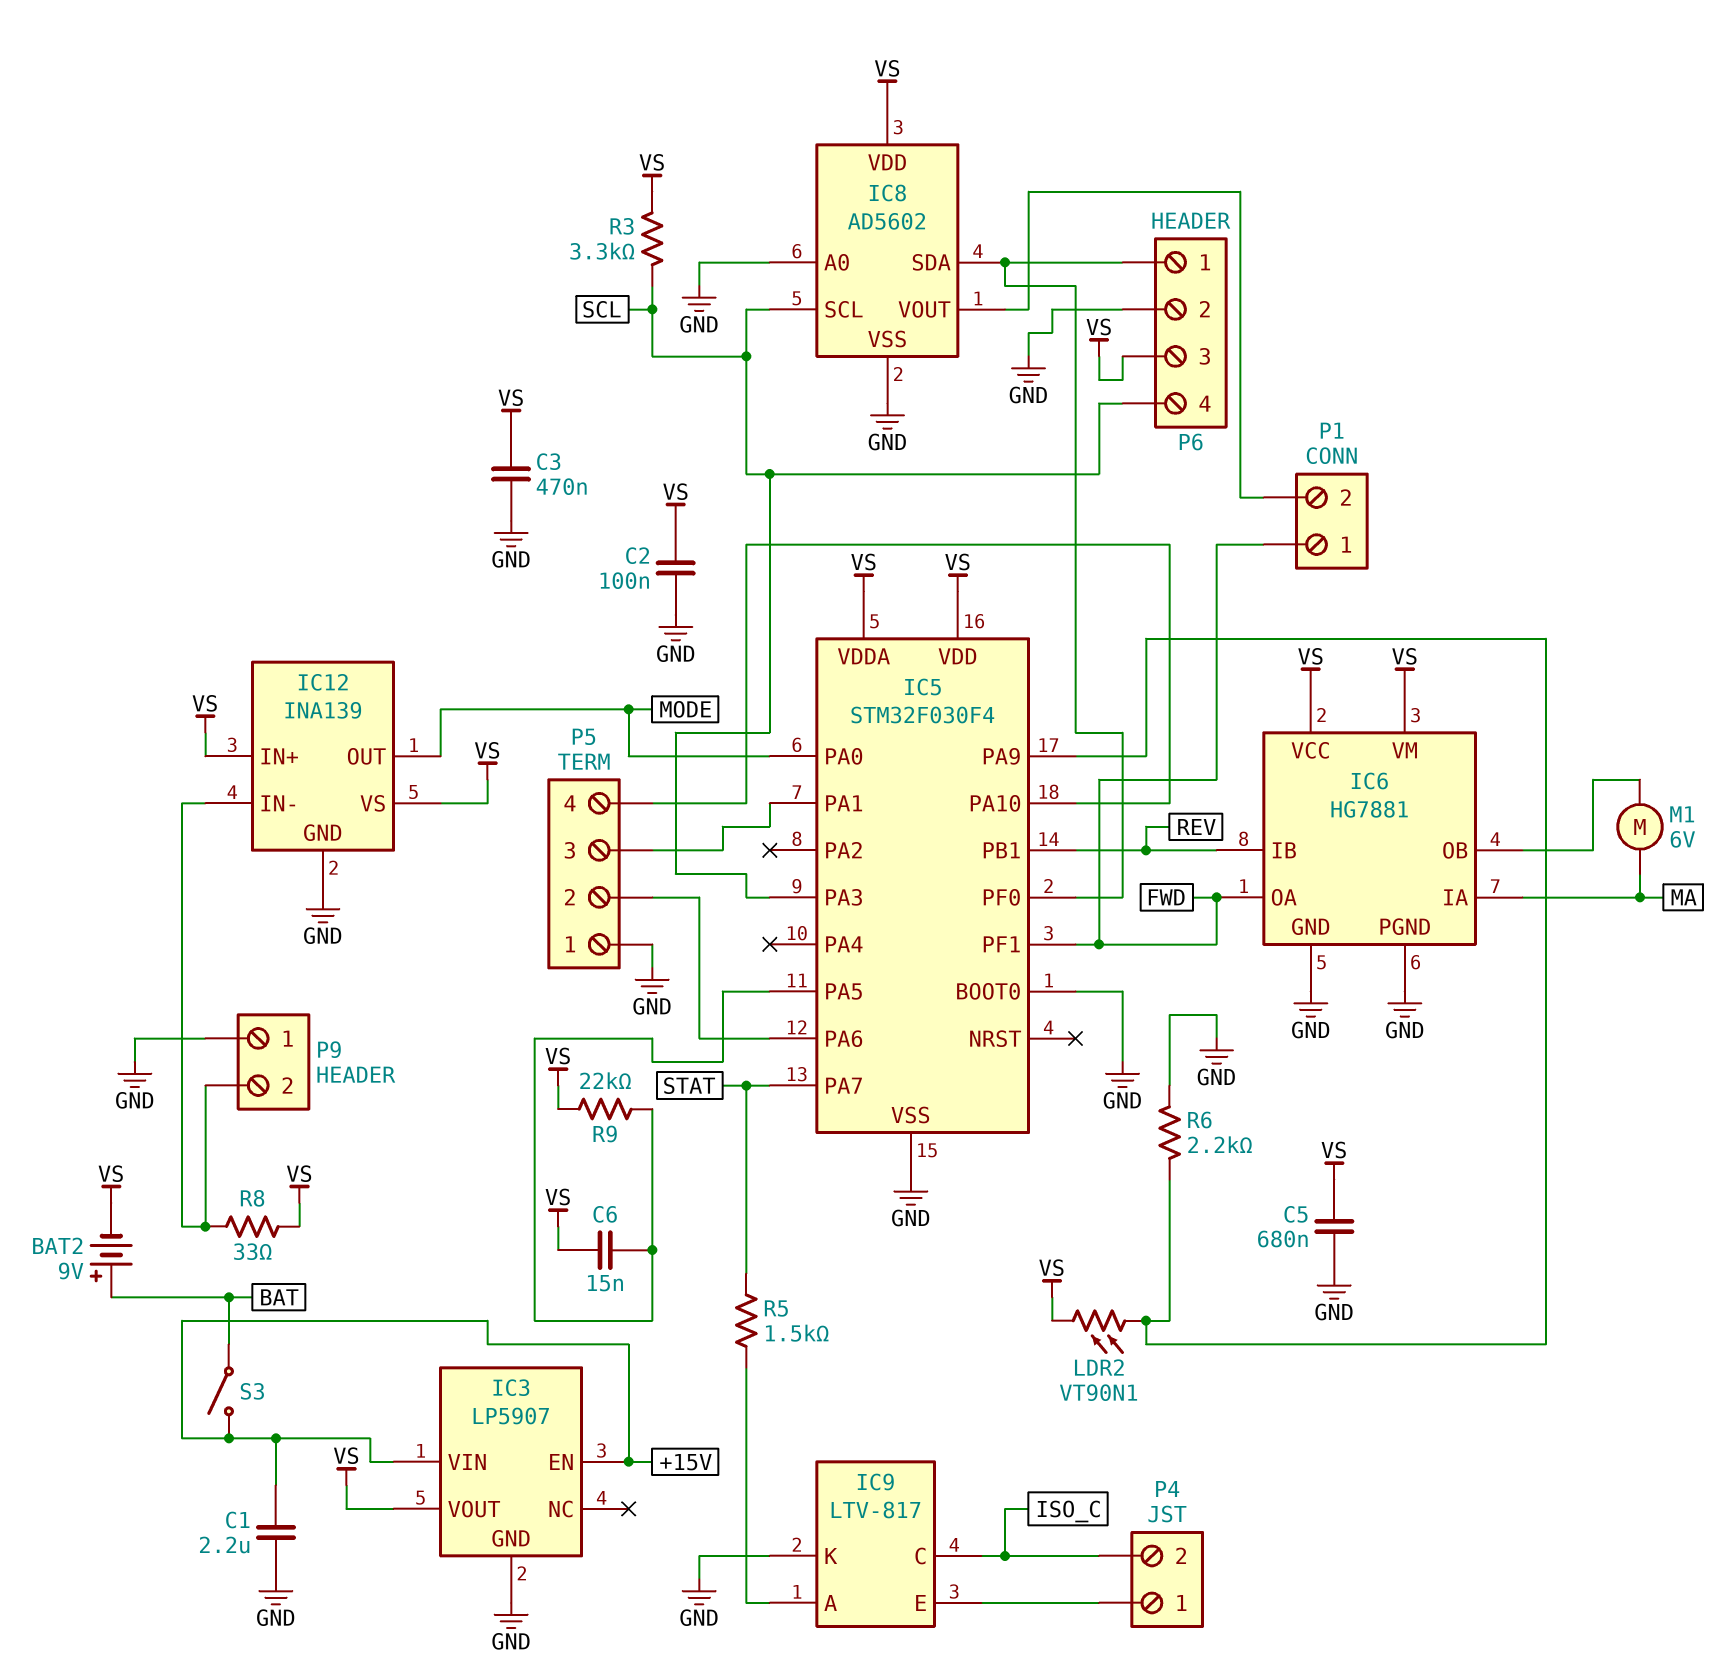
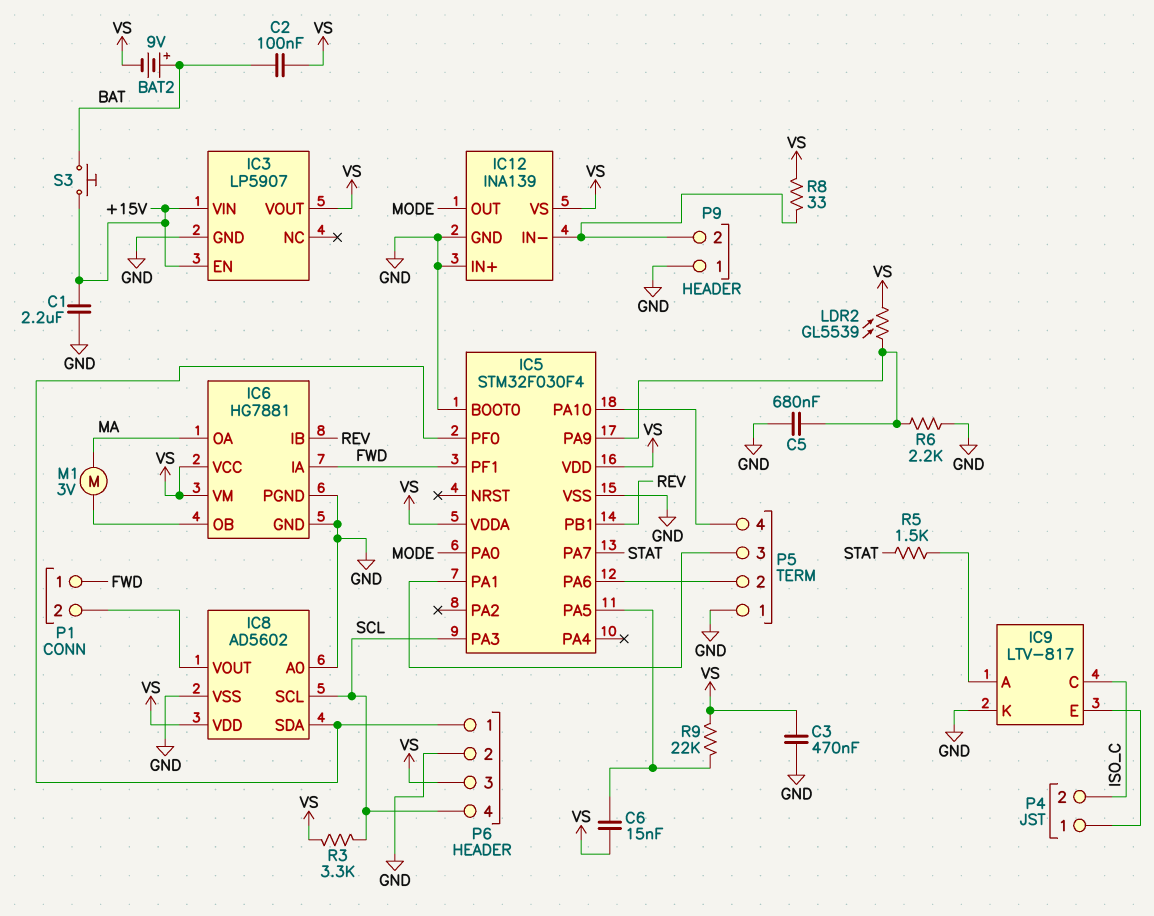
C2: 100nF (GND, VS) -> 100nF (BAT, VS)
C5: 680nF (GND, VS) -> 680nF (GND, IC5/PA9)
IC6 pin IA: MA -> FWD
IC6 pin OA: FWD -> MA
IC12 pin IN+: VS -> GND
LDR2: VT90N1 (IC5/PA9, VS) -> GL5539 (IC5/PA9, VS)
M1: motor 6V (IC6/OB, MA) -> motor 3V (IC6/OB, MA)
S3: switch (+15V, BAT) -> button (+15V, BAT)

